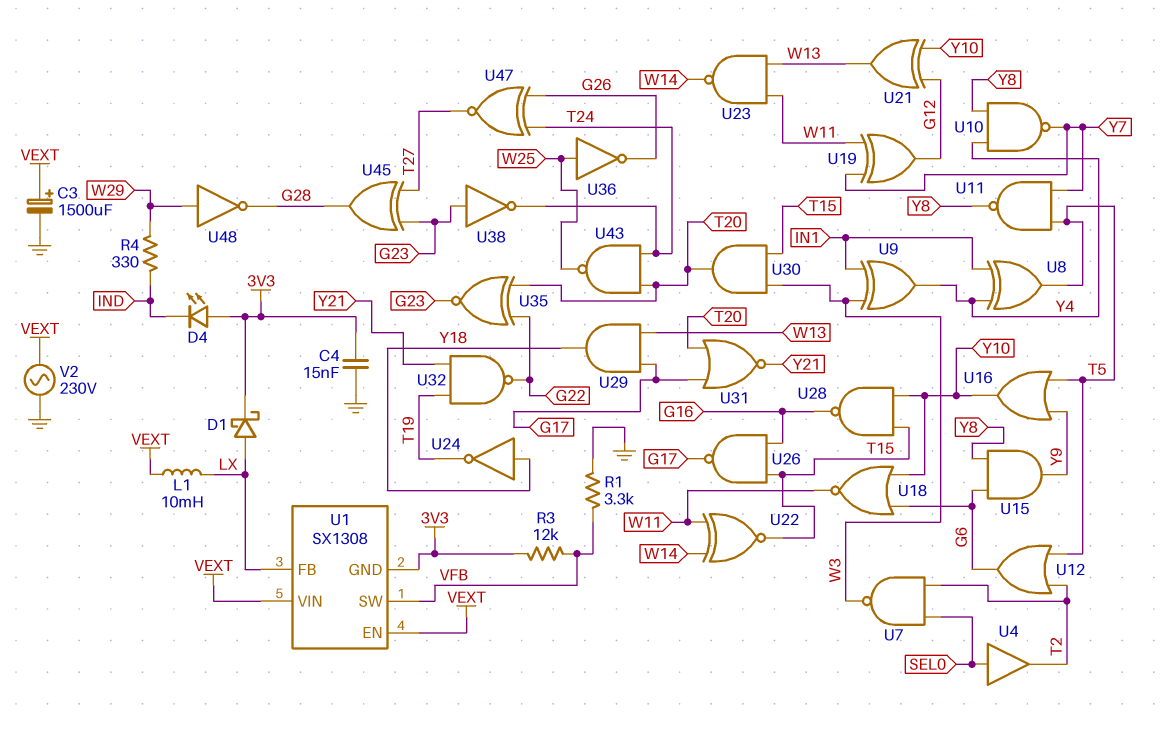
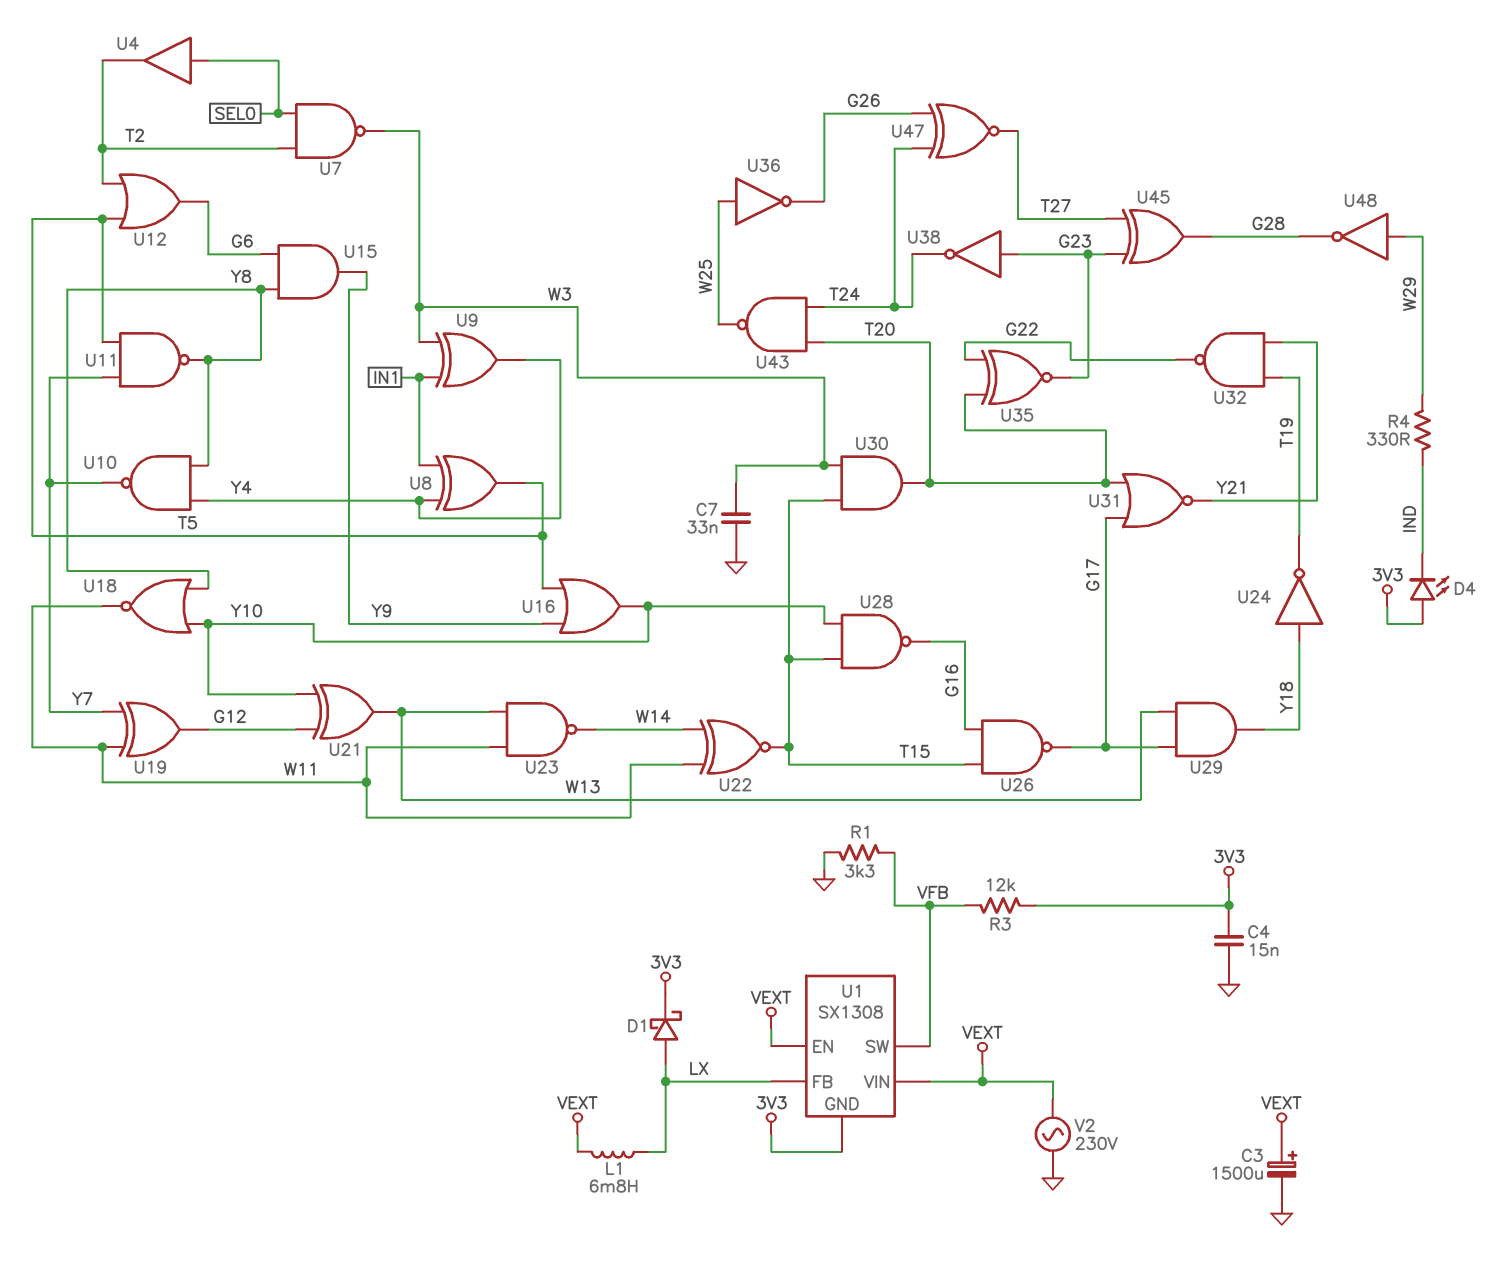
C7: none -> 33nF (GND, W3)
L1: 10mH (LX, VEXT) -> 6.8mH (LX, VEXT)
U18: NOR (in G6, in Y10, out W11) -> NOR (in Y8, in Y10, out W11)

